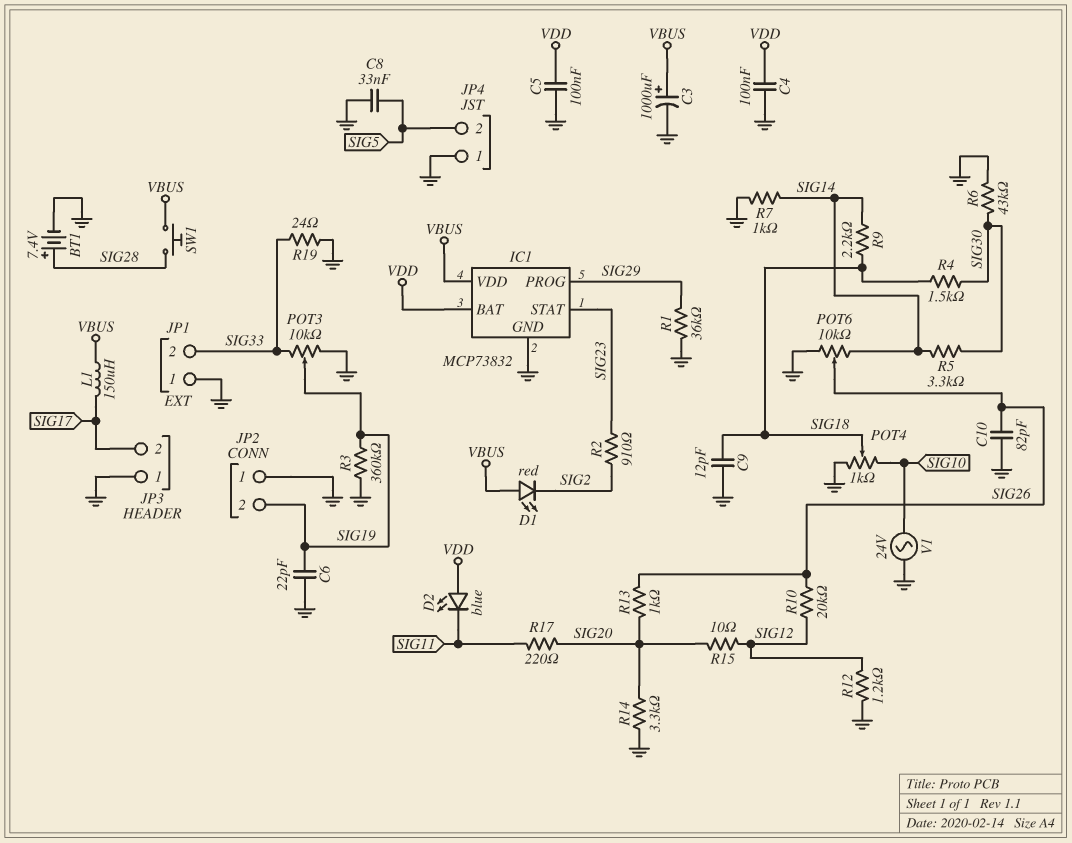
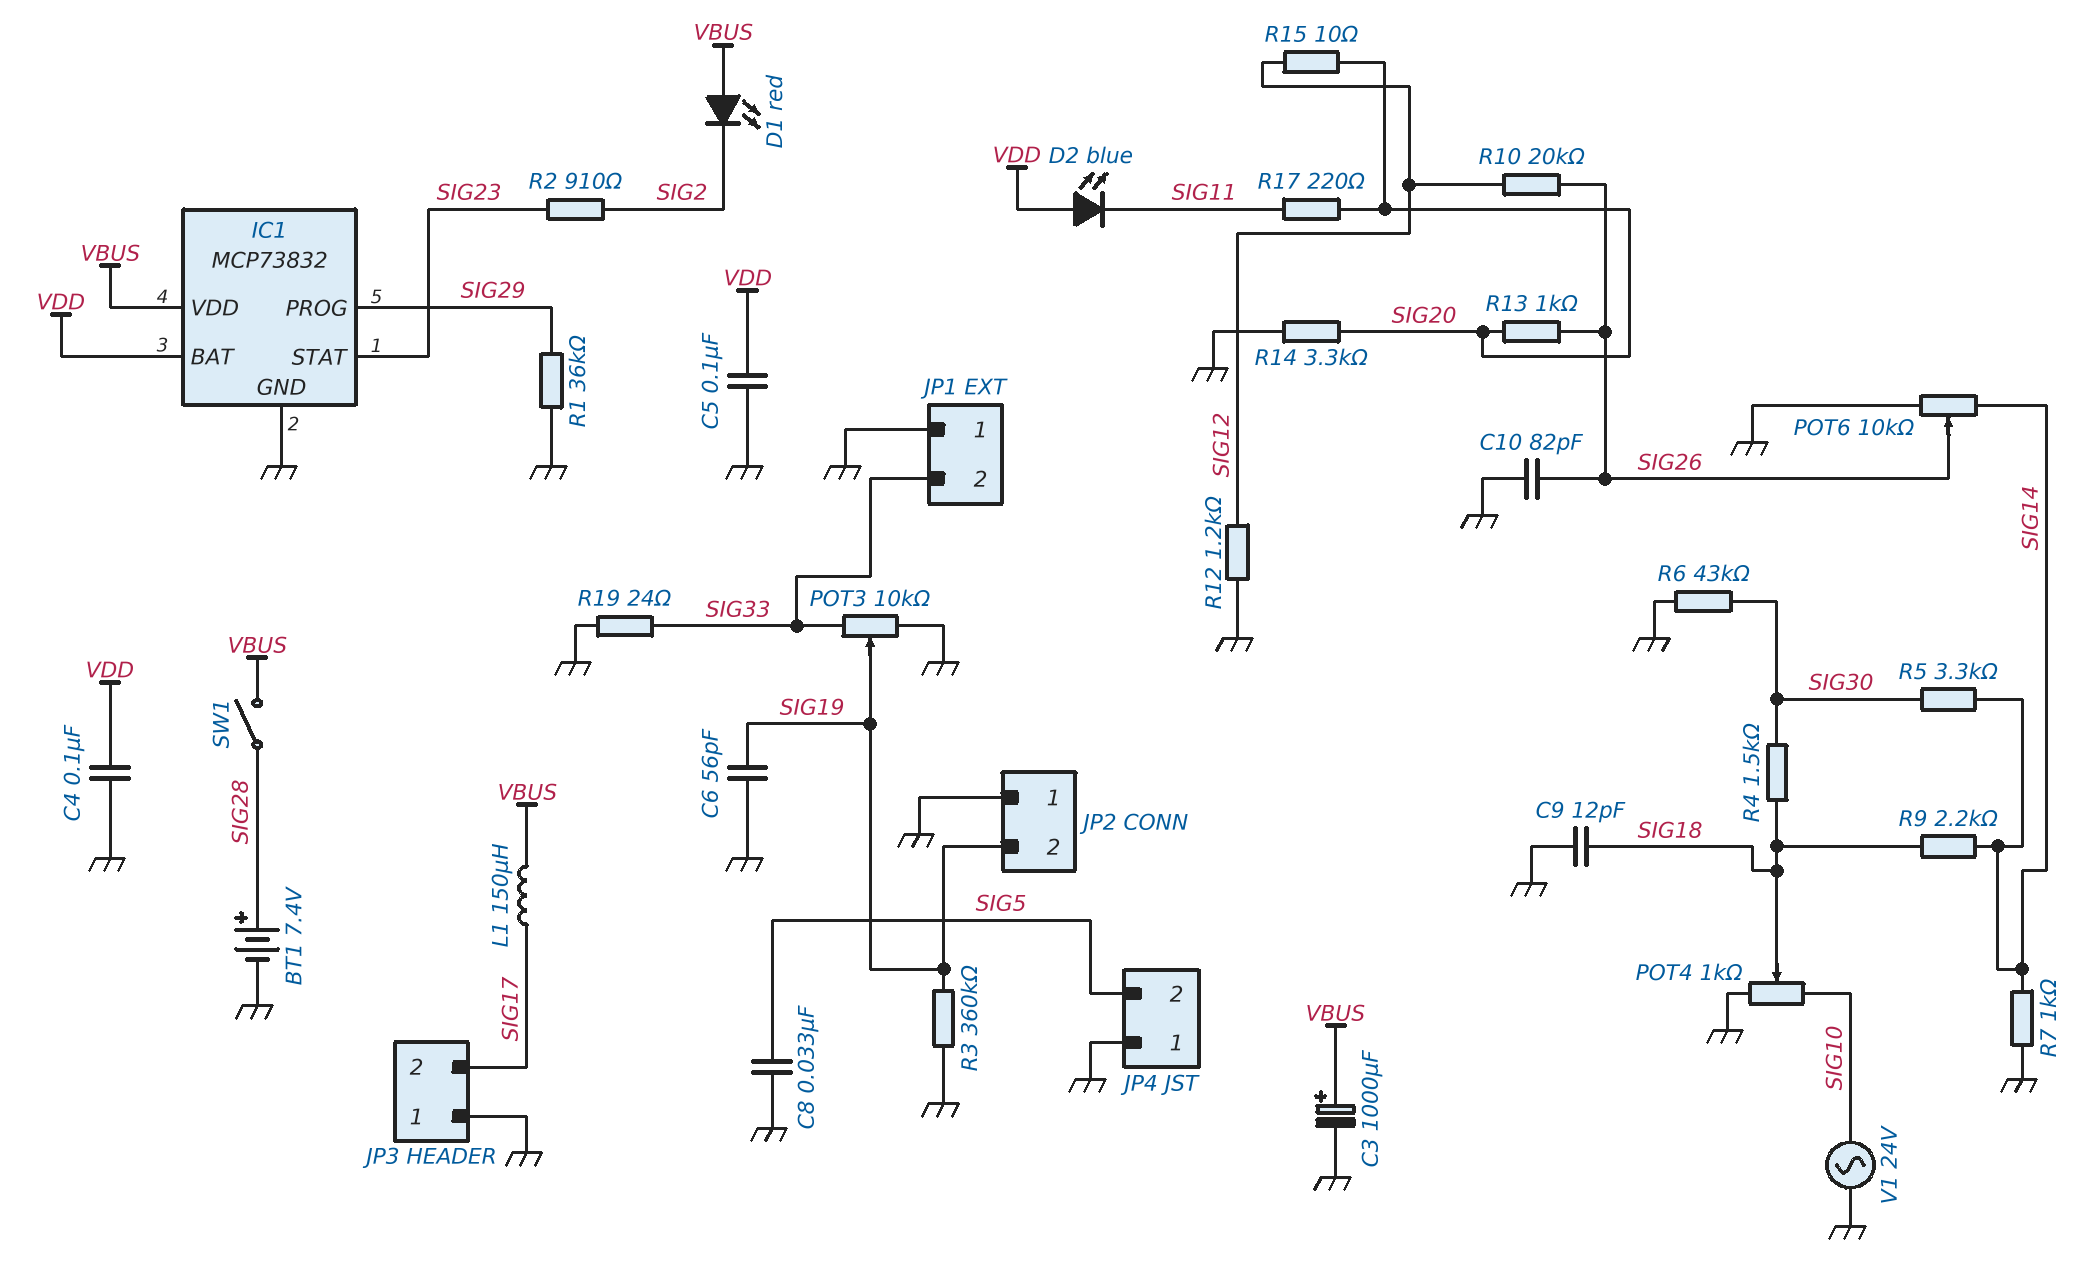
C6: 22pF (GND, SIG19) -> 56pF (GND, SIG19)
SW1: button (SIG28, VBUS) -> switch (SIG28, VBUS)

